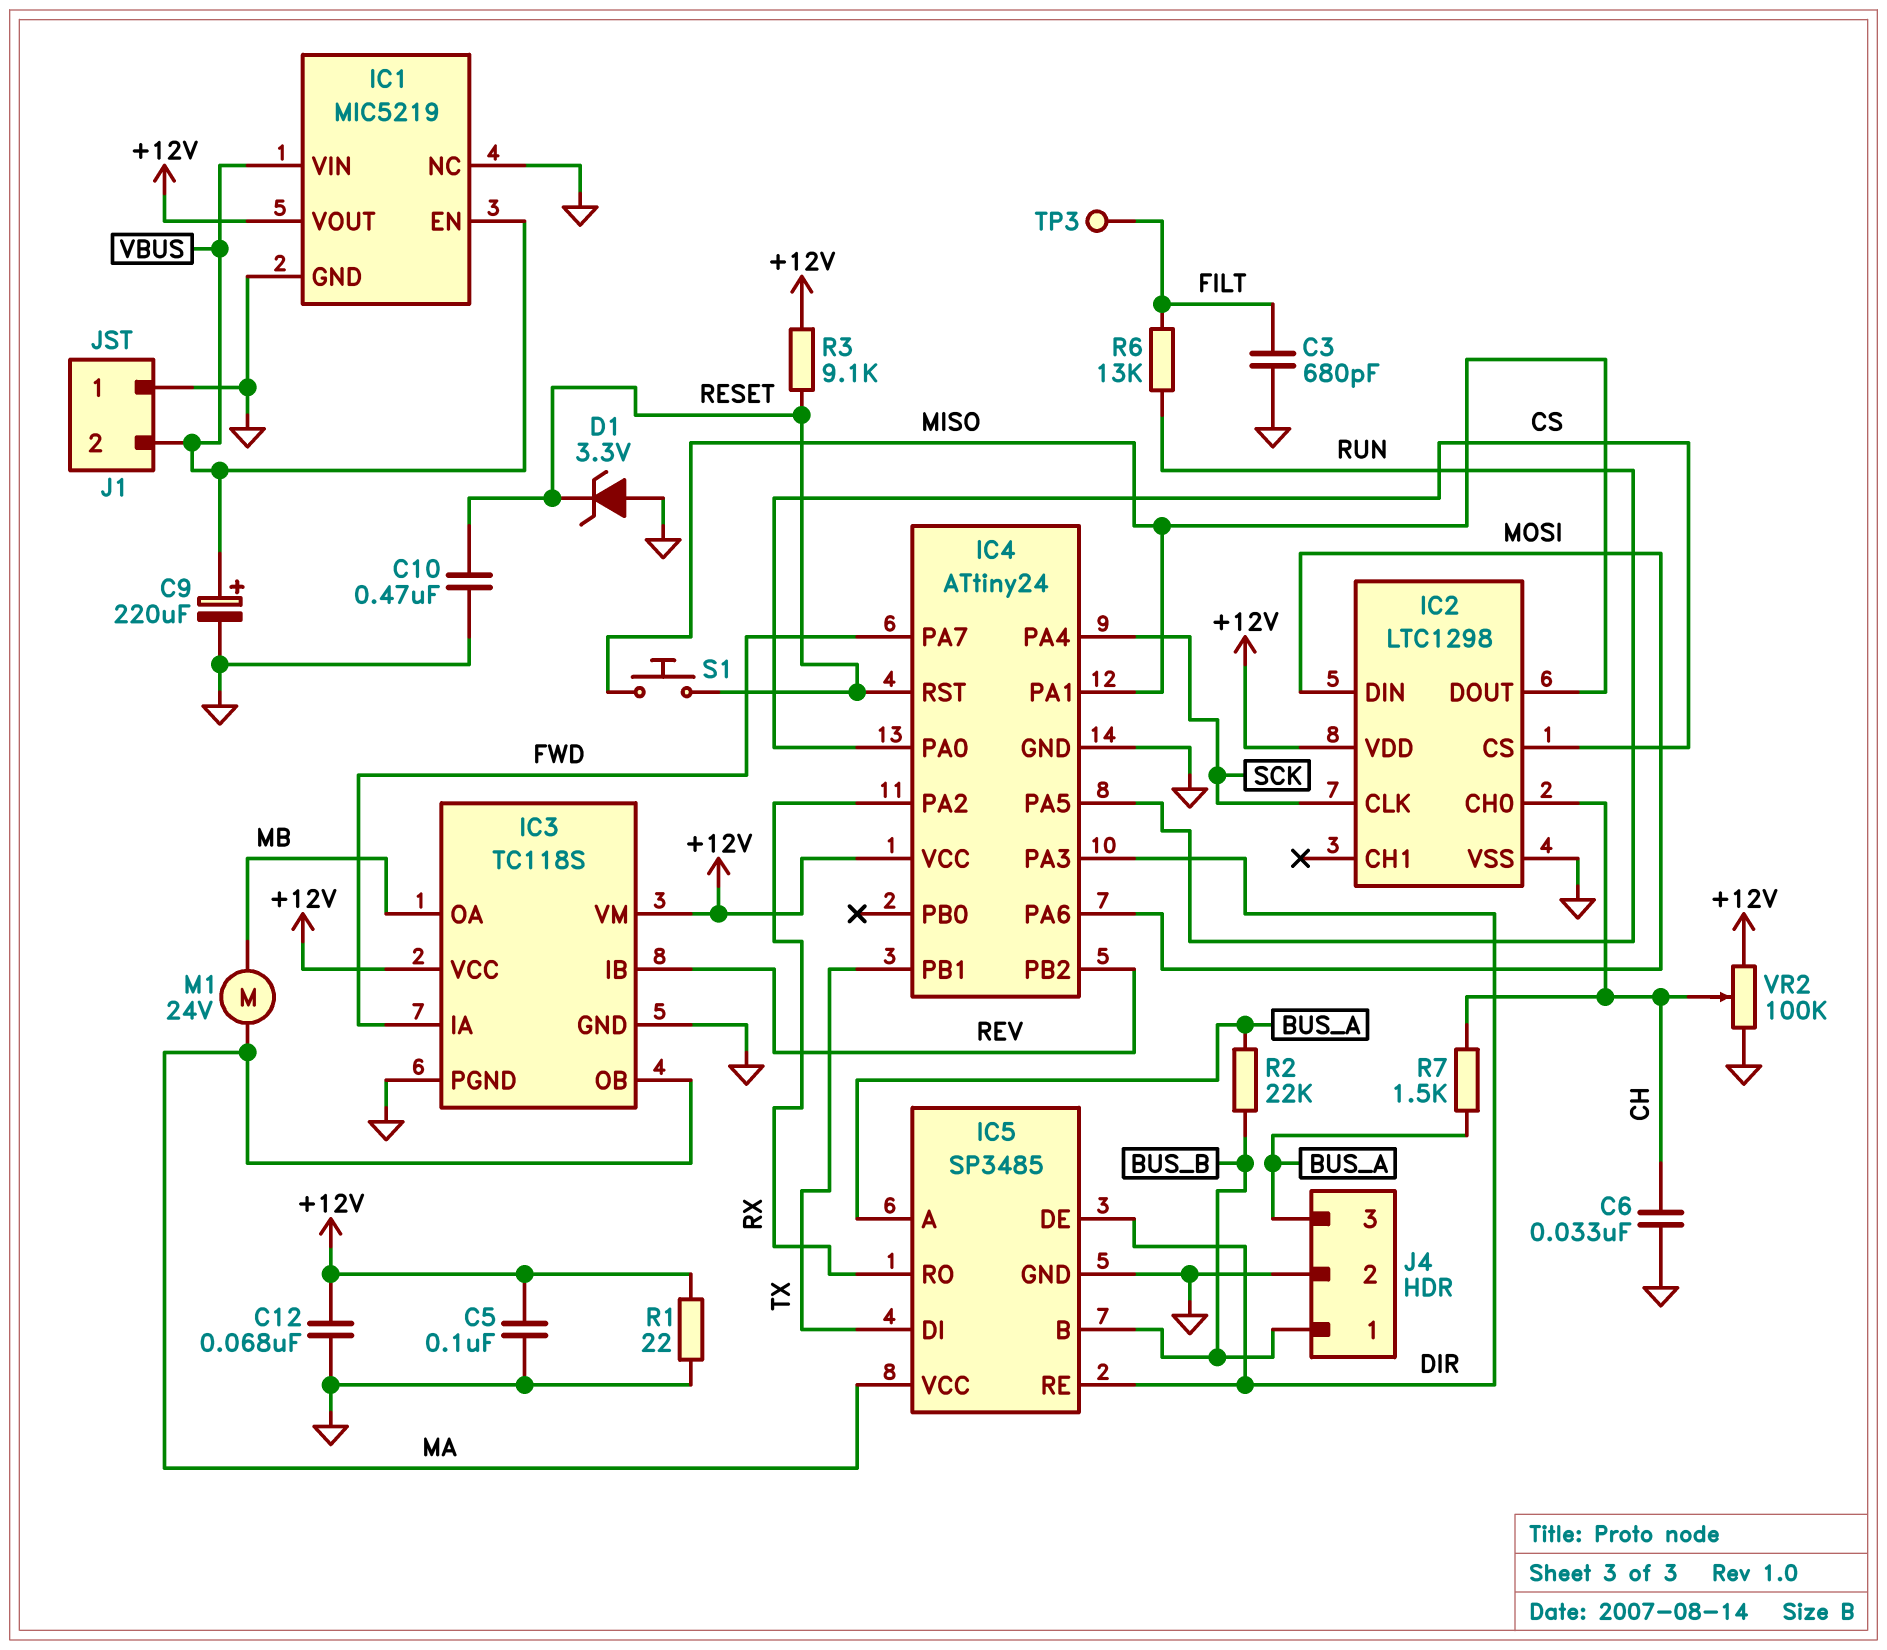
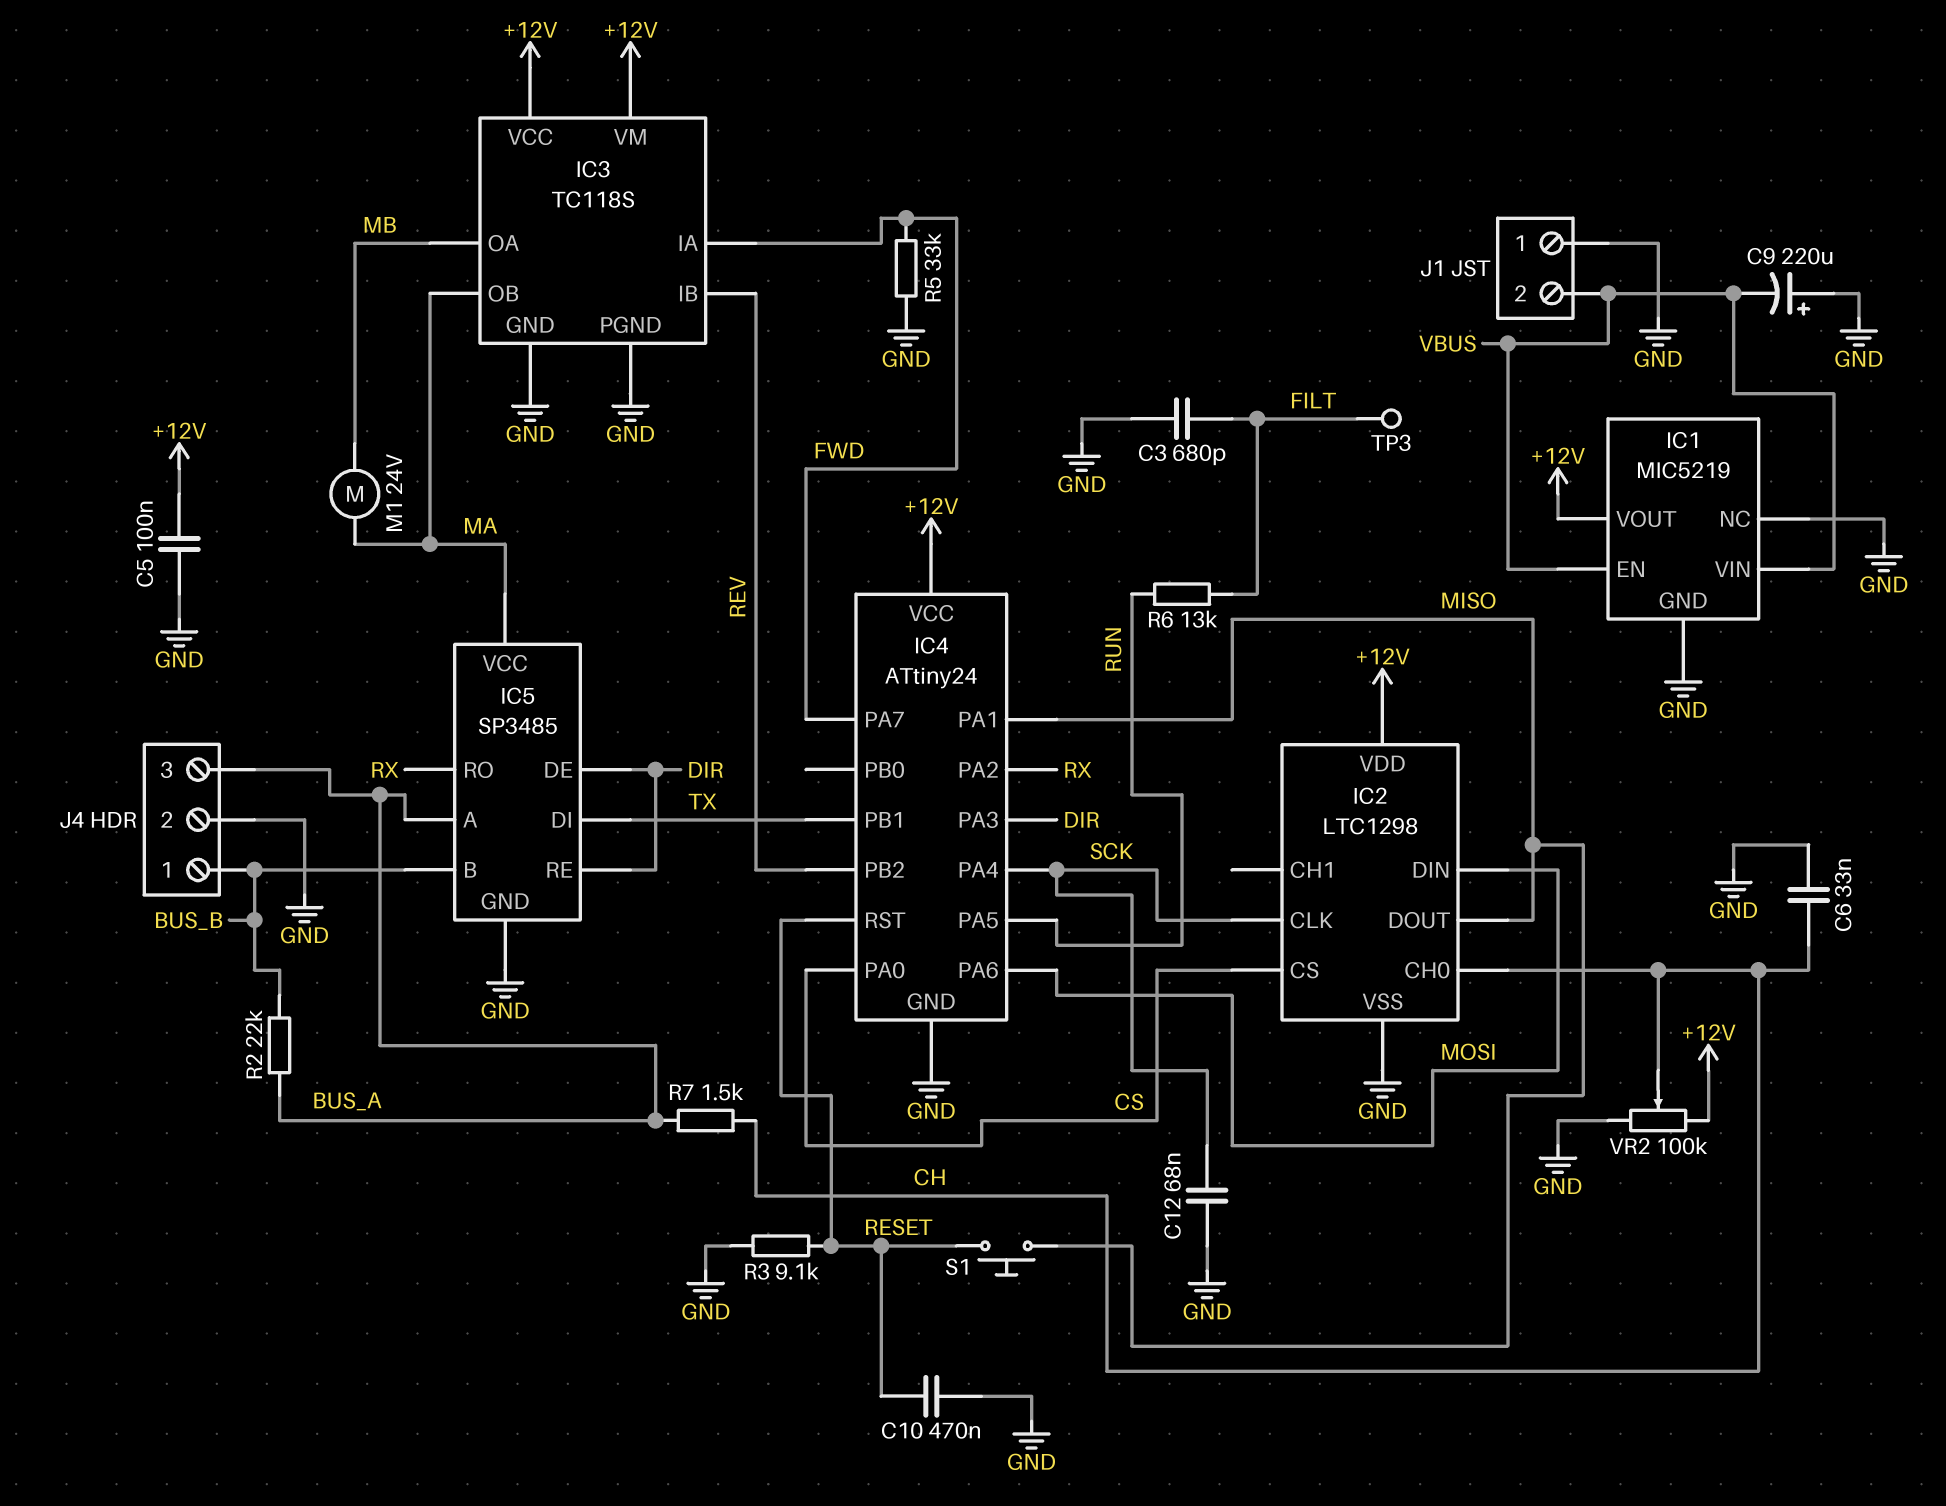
C9: 220uF (plus VBUS, minus GND) -> 220uF (plus GND, minus VBUS)
C12: 68nF (+12V, GND) -> 68nF (GND, SCK)
D1: zener 3.3V (A GND, K RESET) -> none
R1: 22 (+12V, GND) -> none
R3: 9.1k (+12V, RESET) -> 9.1k (GND, RESET)
R5: none -> 33k (FWD, GND)

